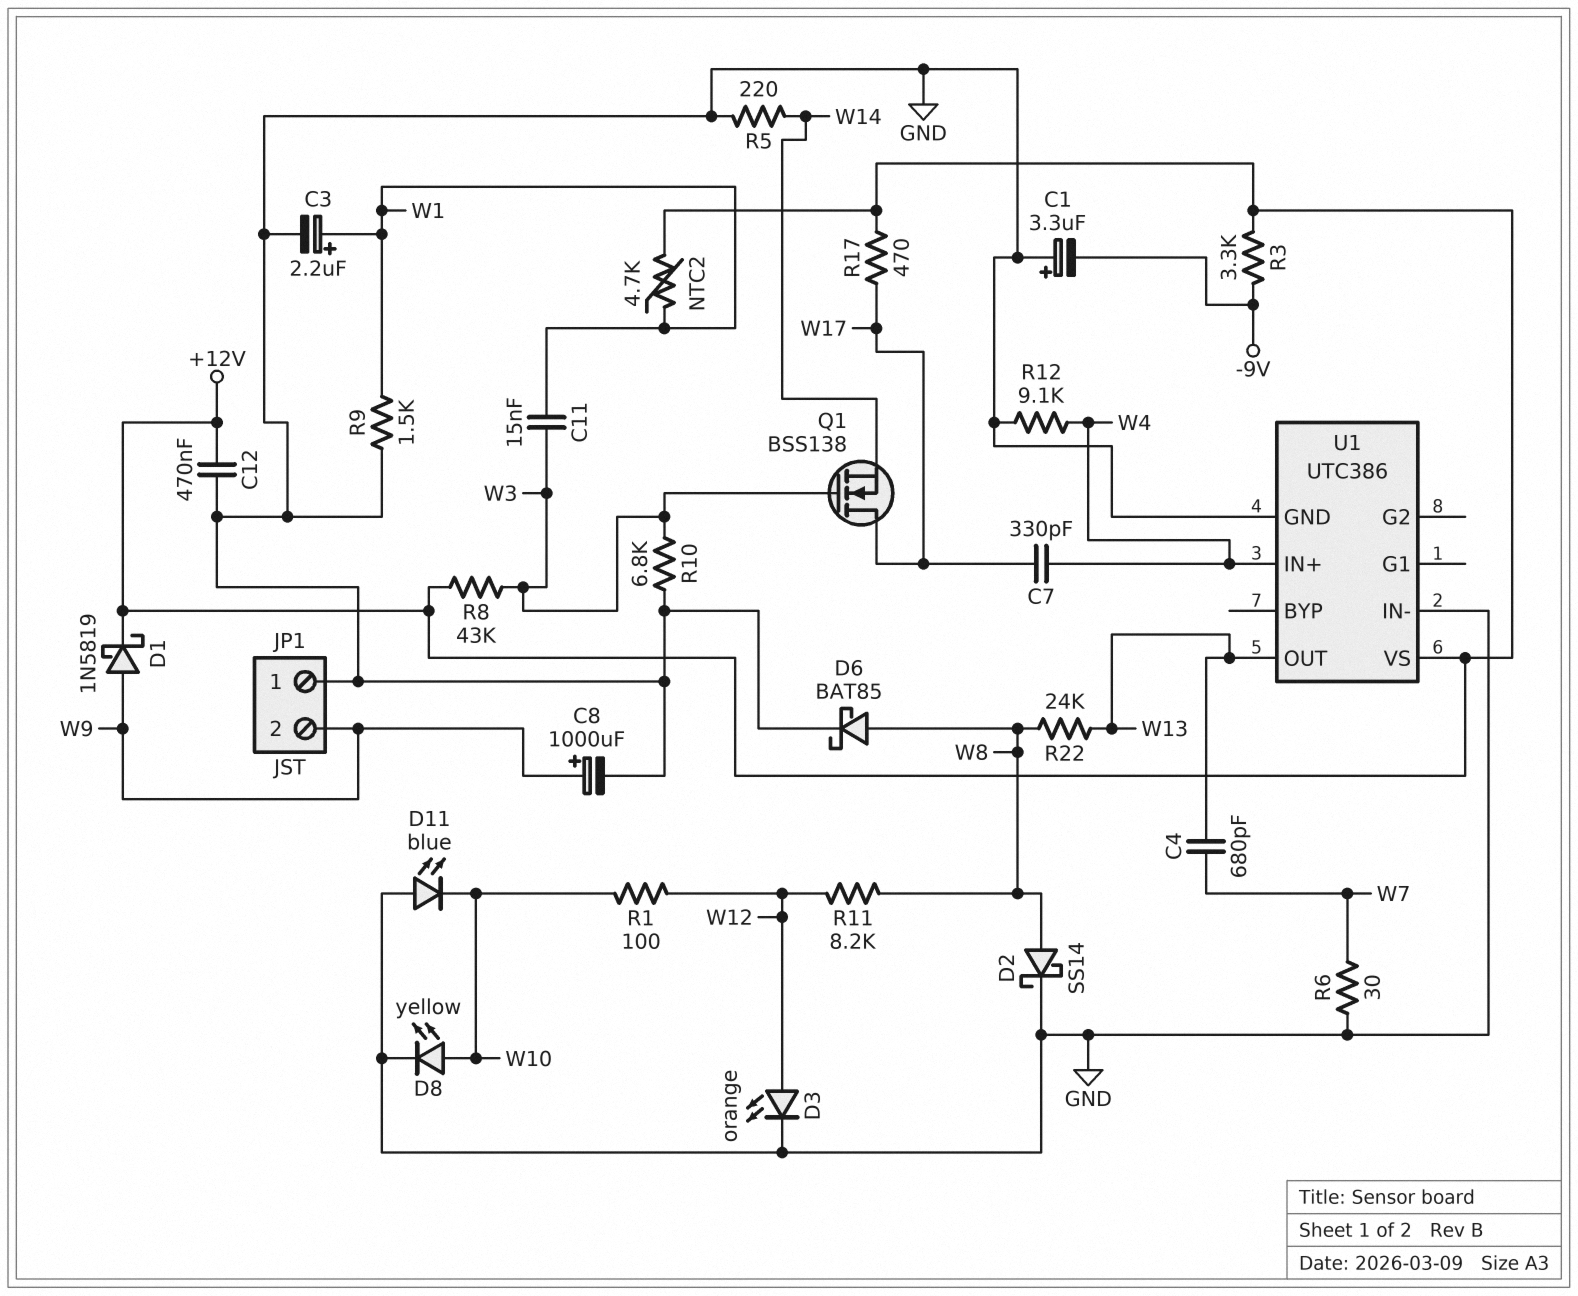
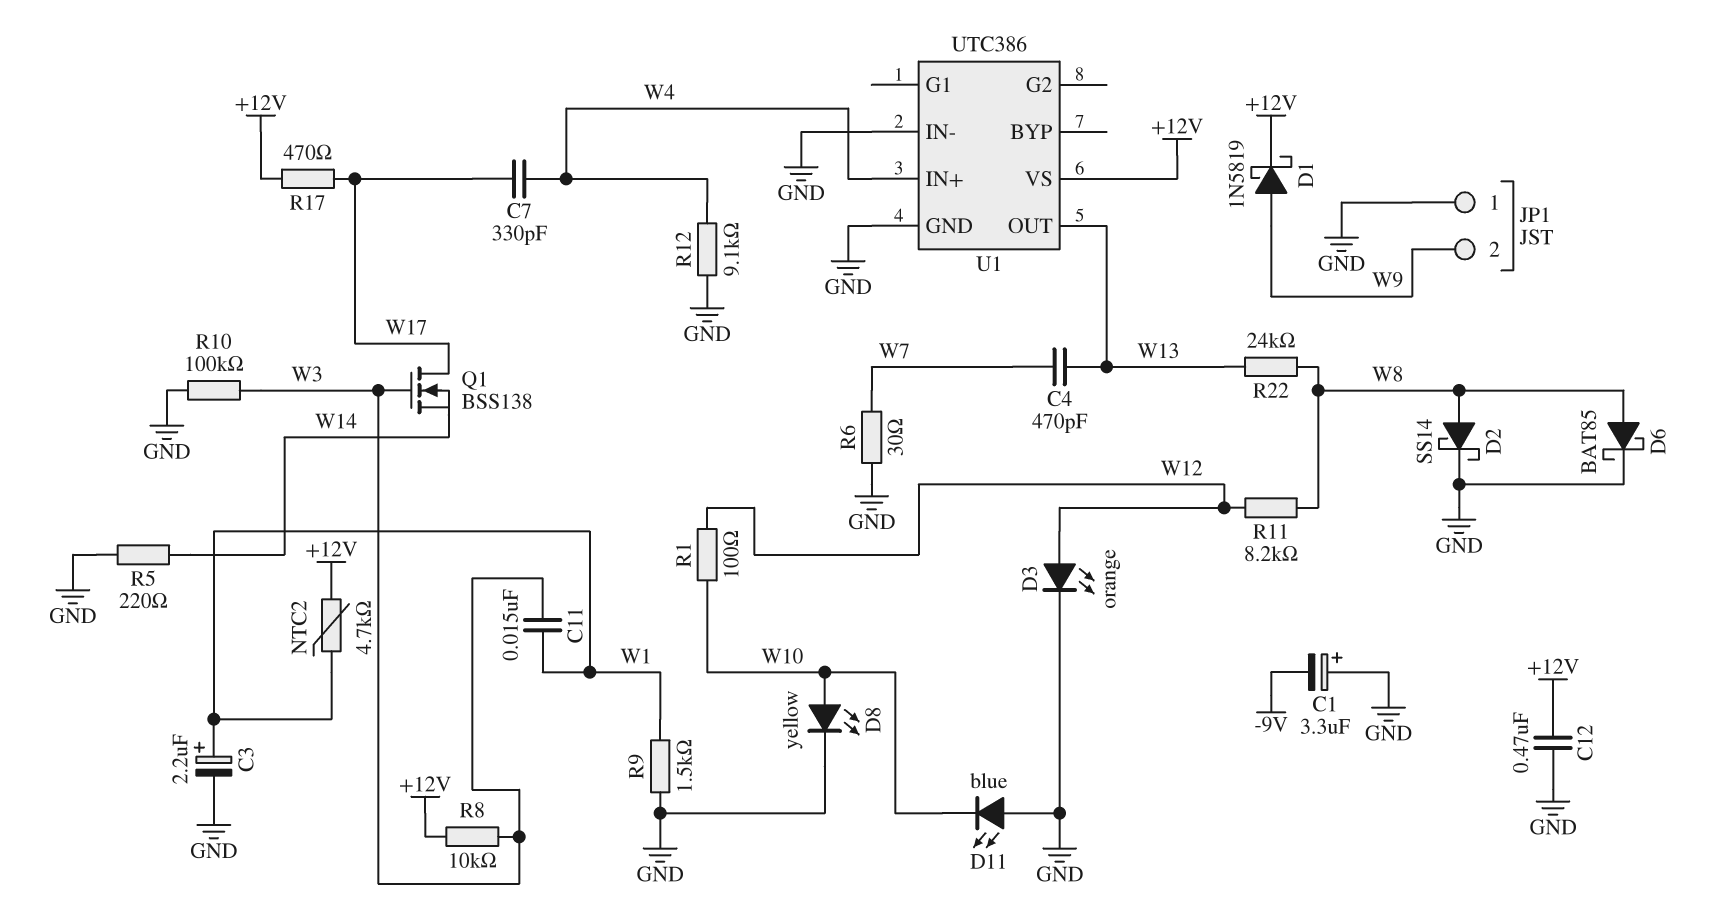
C4: 680pF (W7, W13) -> 470pF (W7, W13)
C8: 1000uF (plus W9, minus GND) -> none
R3: 3.3k (+12V, -9V) -> none
R8: 43k (+12V, W3) -> 10k (+12V, W3)
R10: 6.8k (GND, W3) -> 100k (GND, W3)

